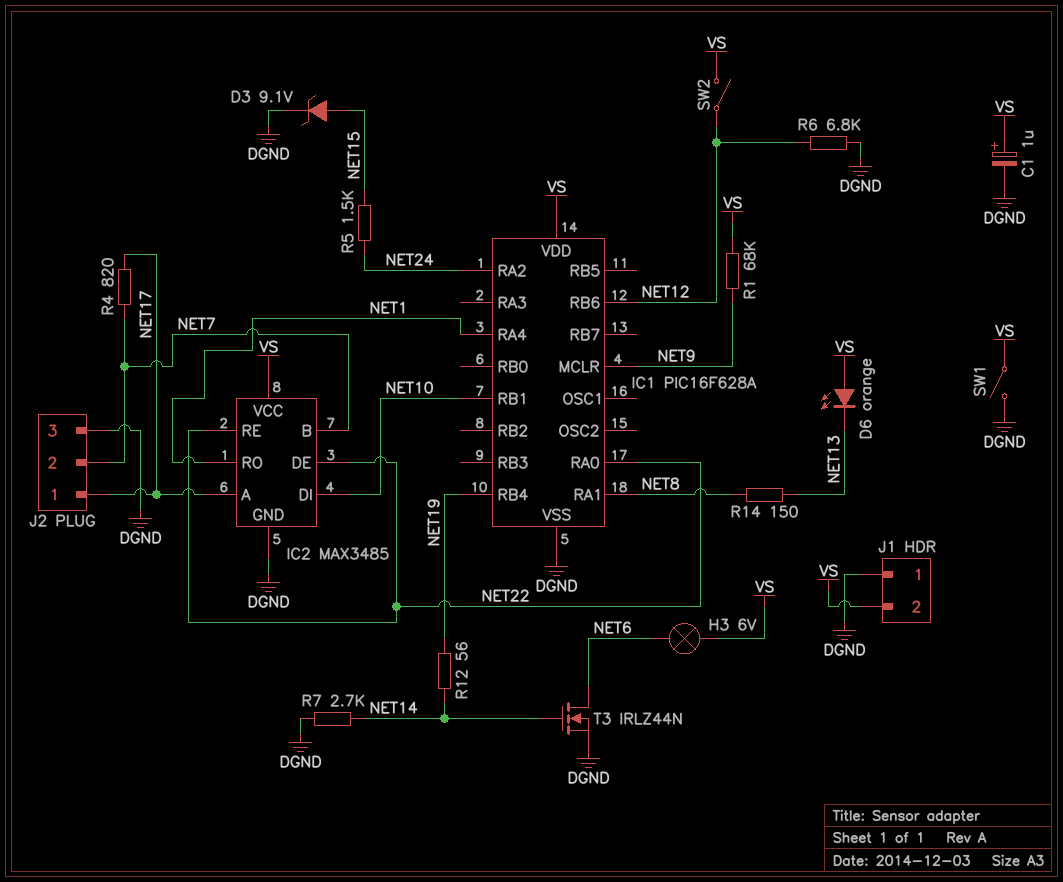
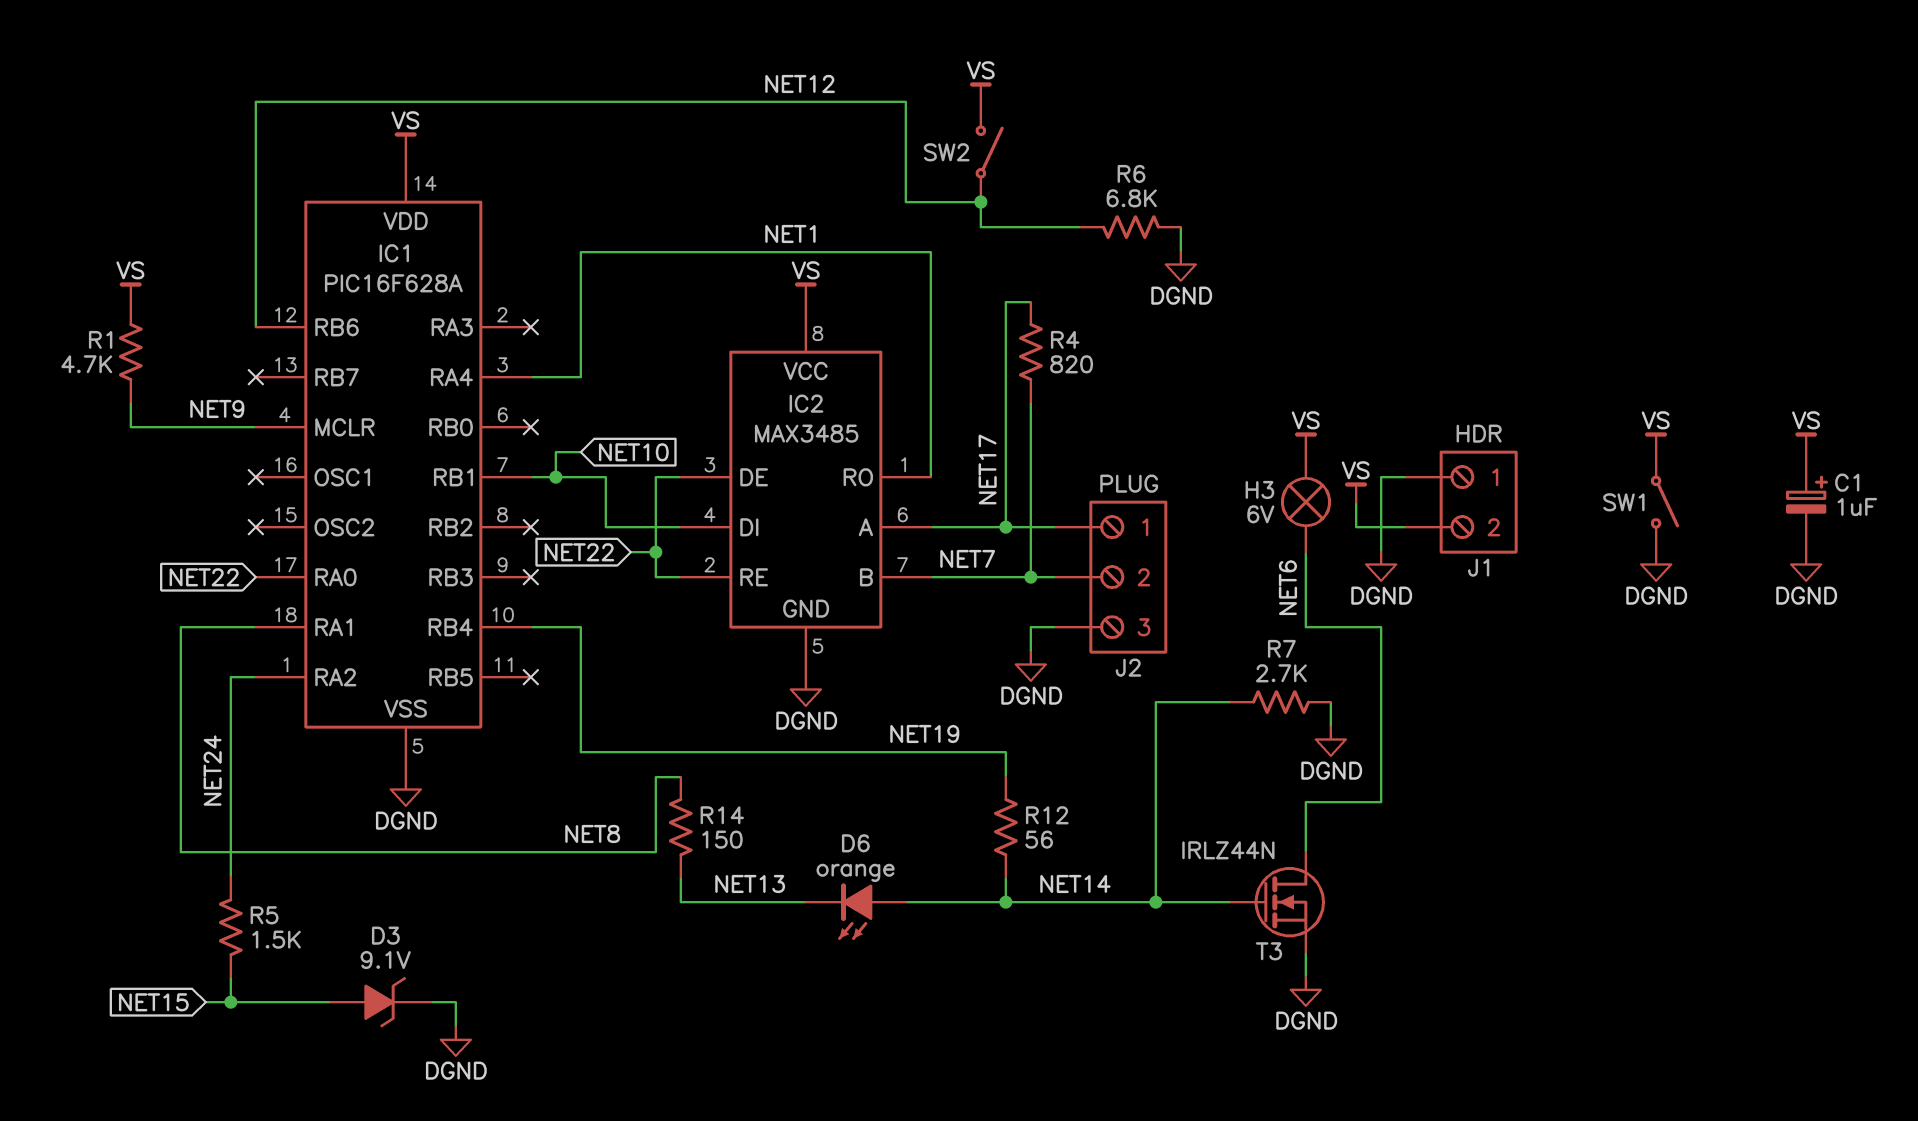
D6: LED orange (A VS, K NET13) -> LED orange (A NET14, K NET13)
R1: 68k (NET9, VS) -> 4.7k (NET9, VS)

